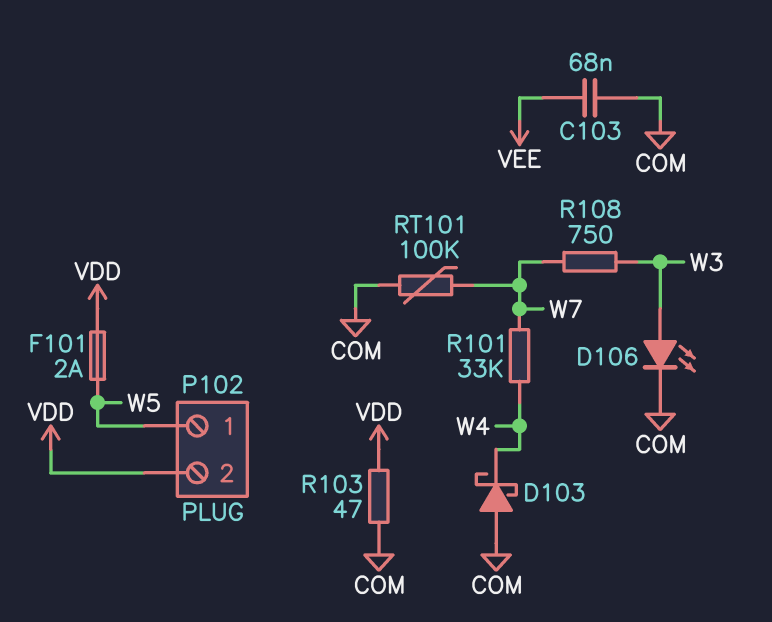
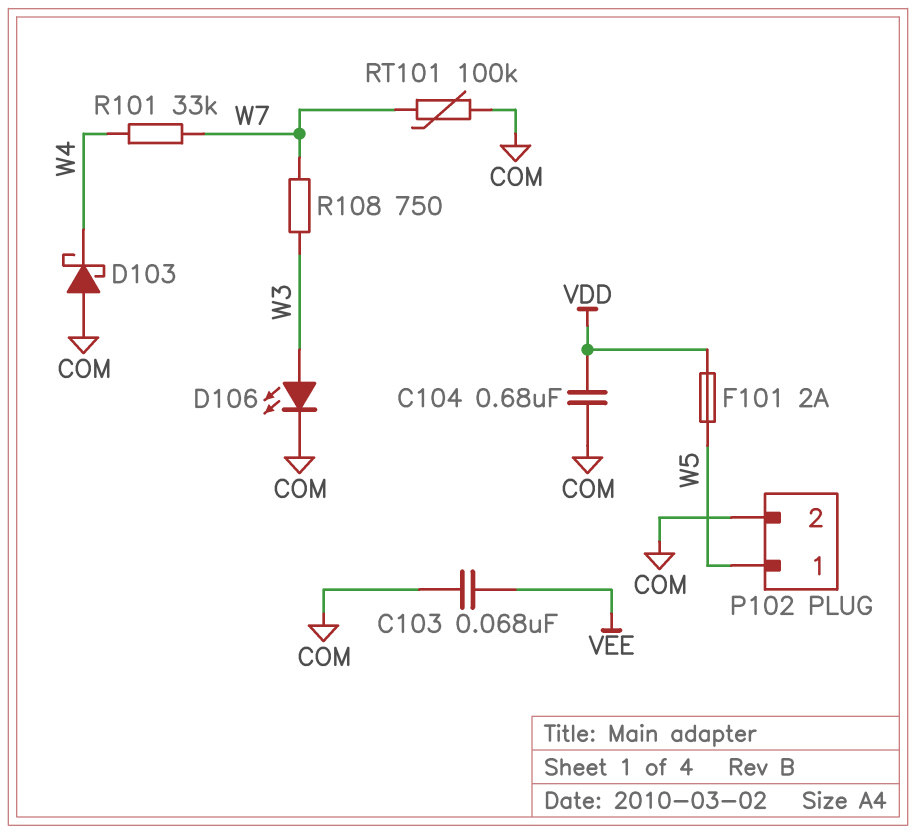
C104: none -> 680nF (COM, VDD)
P102 pin 2: VDD -> COM
R103: 47 (COM, VDD) -> none

